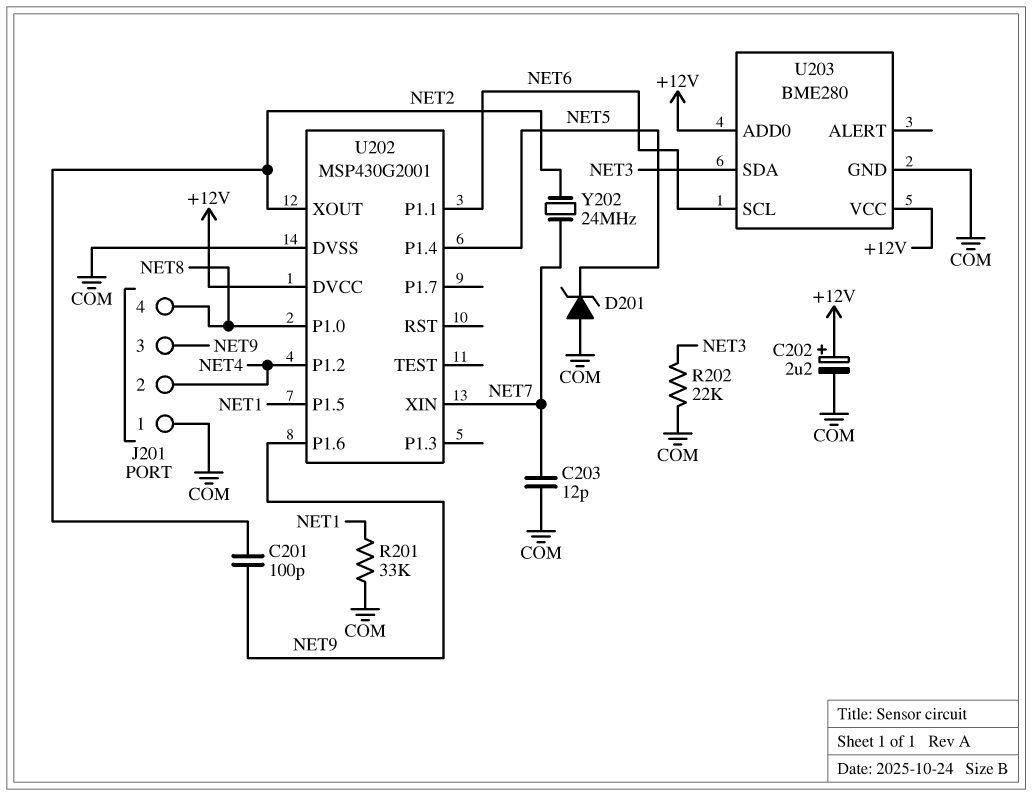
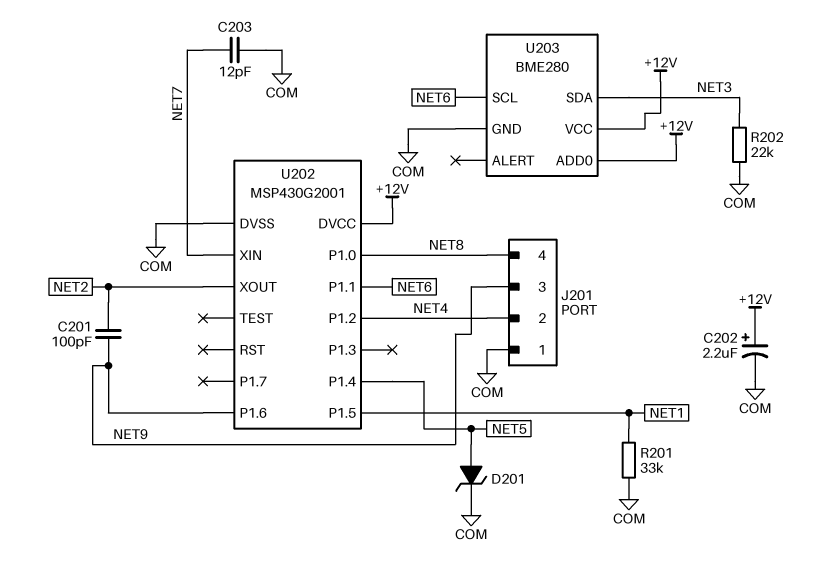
D201: zener (A COM, K NET5) -> zener (A NET5, K COM)
Y202: 24MHz (NET2, NET7) -> none

